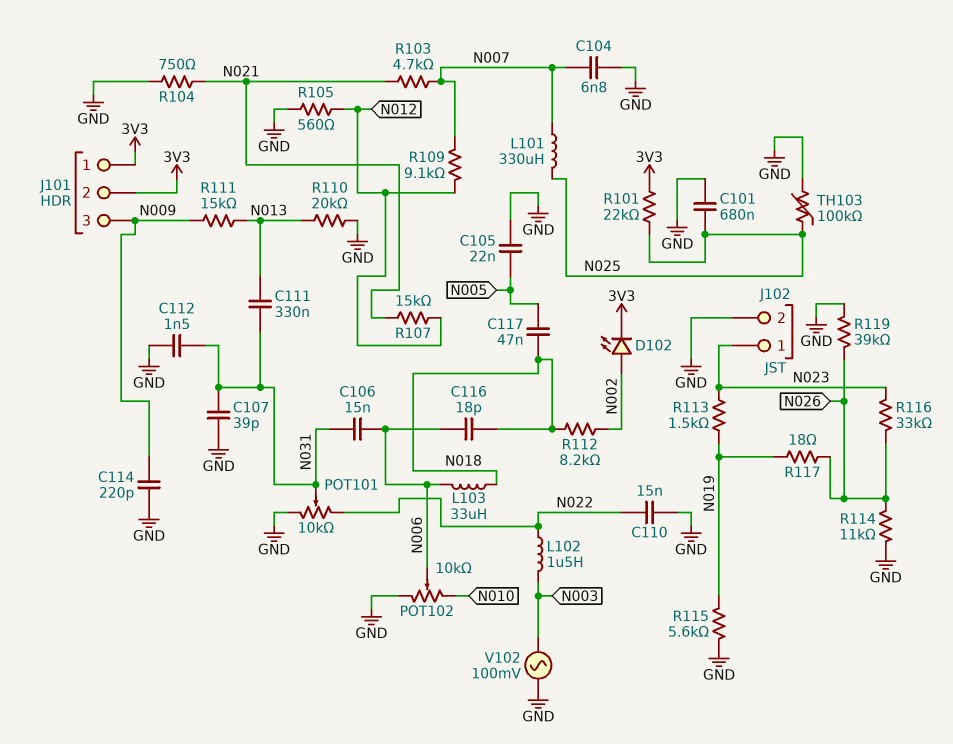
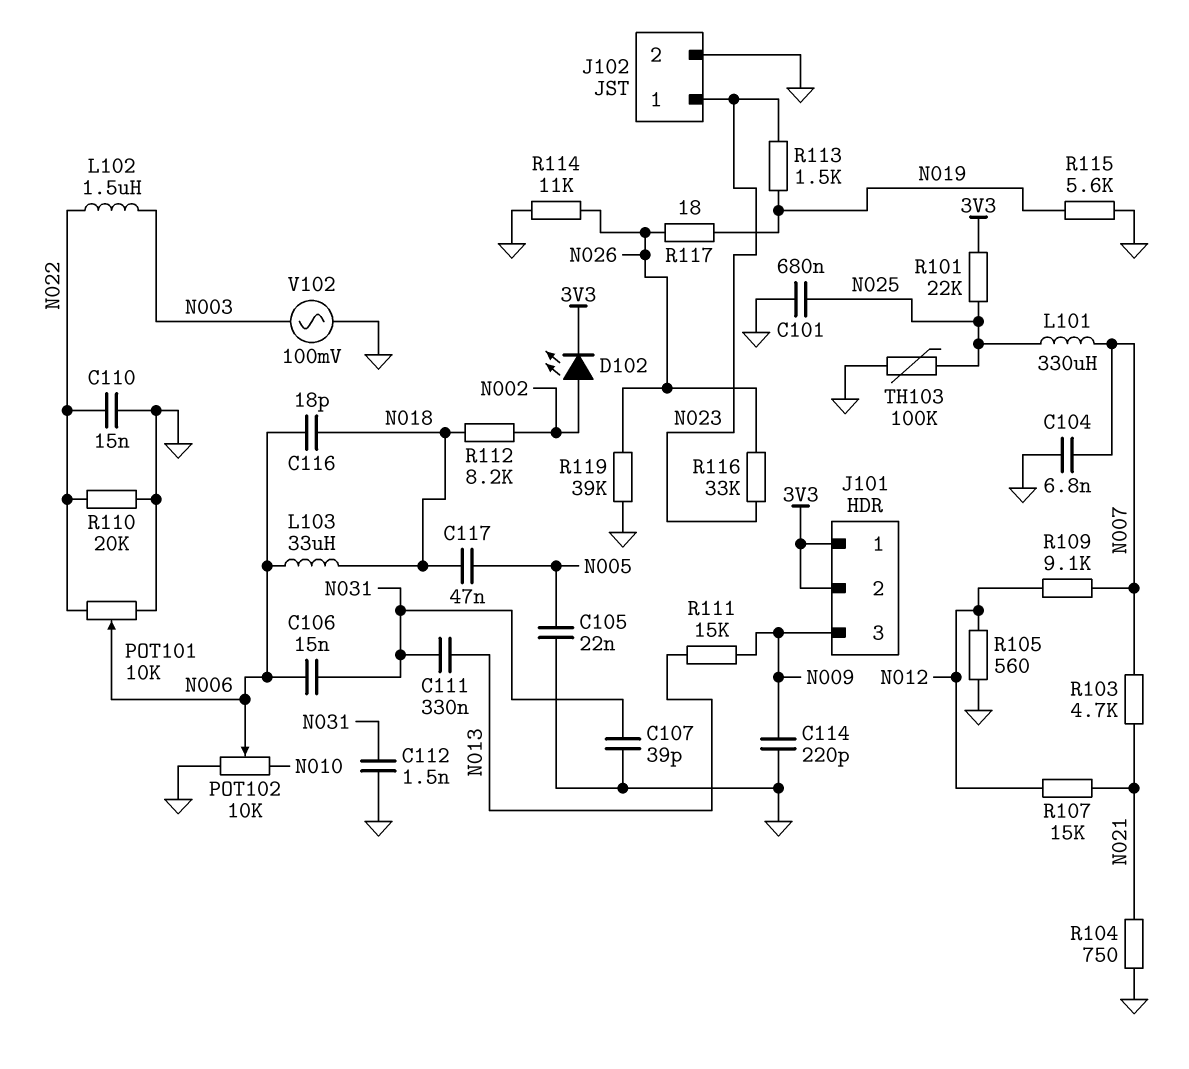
POT101: 10k (GND, N022, wiper N031) -> 10k (GND, N022, wiper N006)
R110: 20k (GND, N013) -> 20k (GND, N022)

